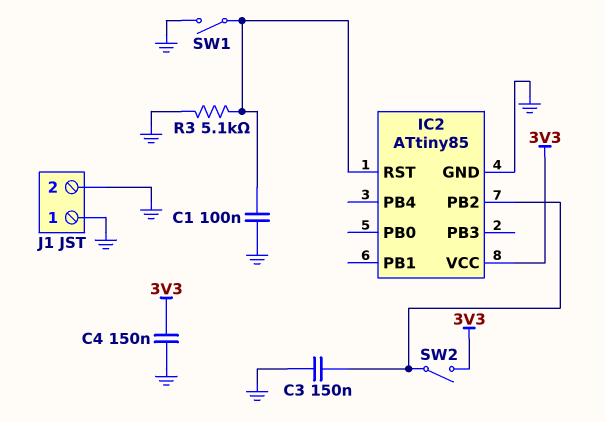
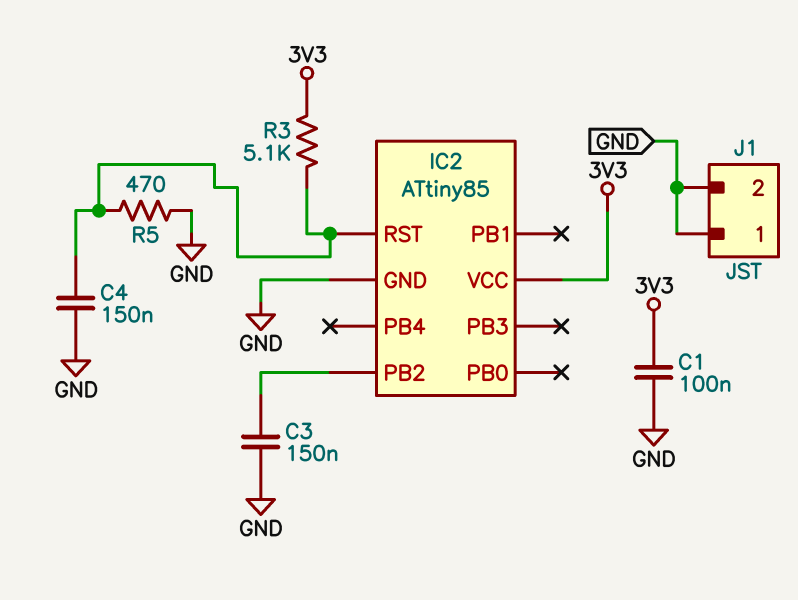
C1: 100nF (GND, IC2/RST) -> 100nF (3V3, GND)
C4: 150nF (3V3, GND) -> 150nF (GND, IC2/RST)
R3: 5.1k (GND, IC2/RST) -> 5.1k (3V3, IC2/RST)
R5: none -> 470 (GND, IC2/RST)
SW1: switch (GND, IC2/RST) -> none
SW2: switch (3V3, IC2/PB2) -> none

